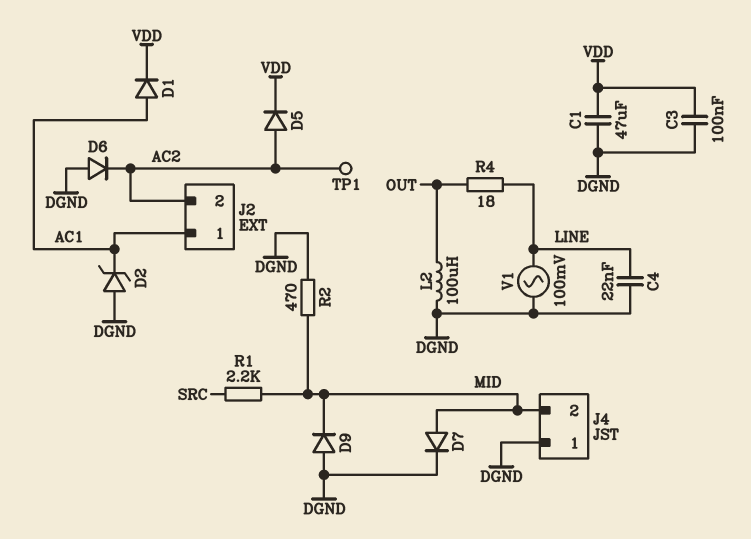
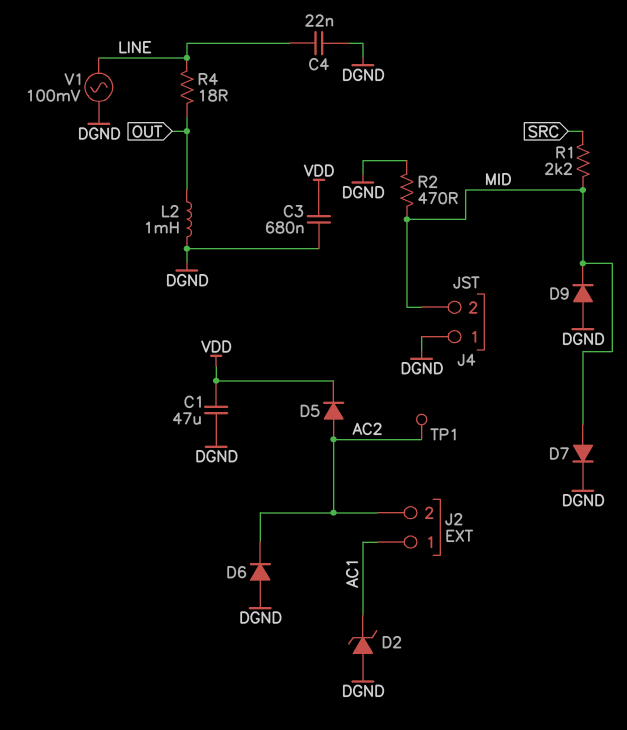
C3: 100nF (DGND, VDD) -> 680nF (DGND, VDD)
D1: diode (A AC1, K VDD) -> none
L2: 100uH (DGND, OUT) -> 1mH (DGND, OUT)

